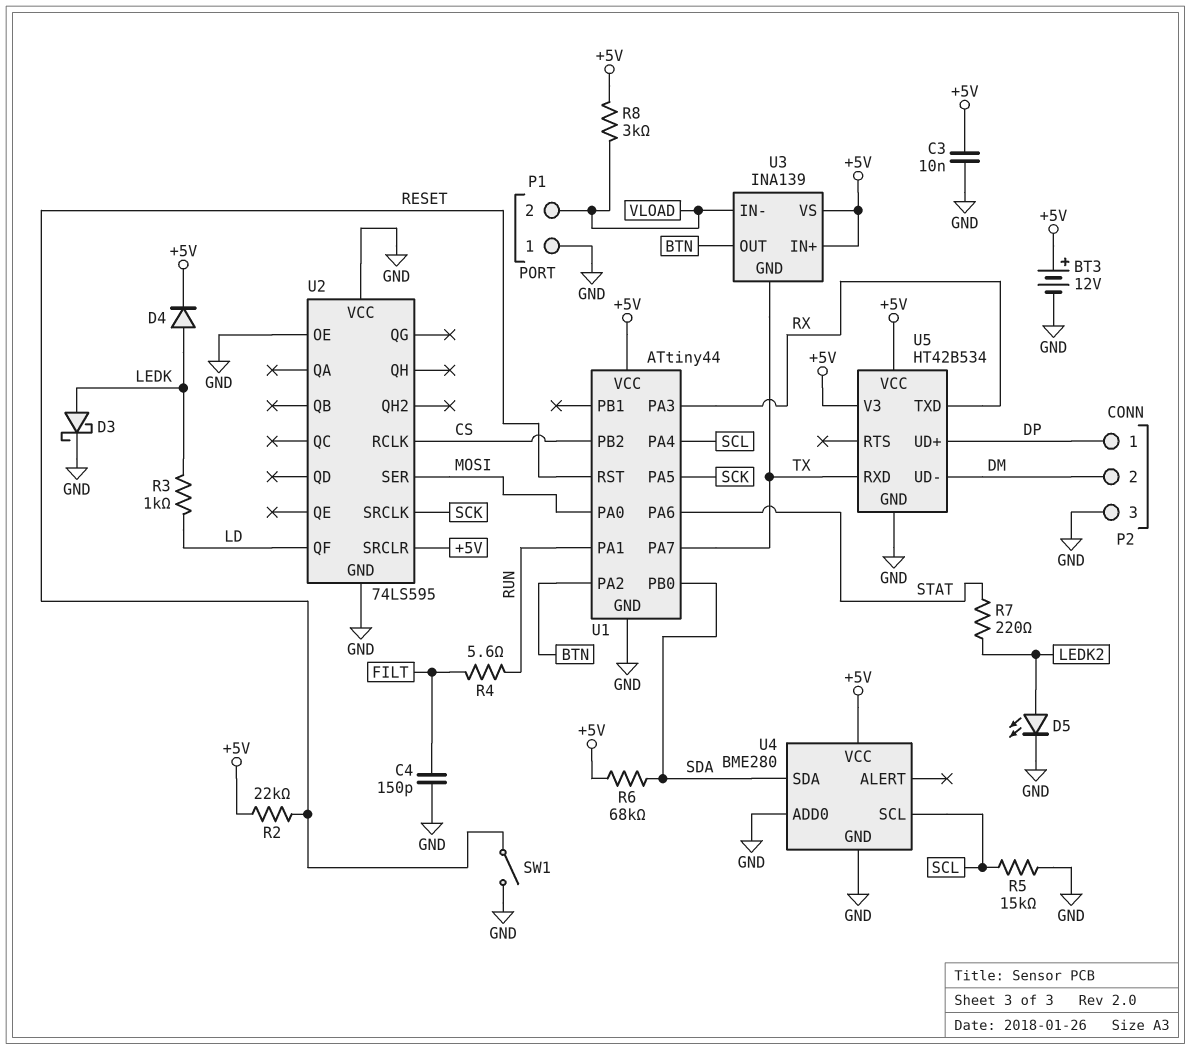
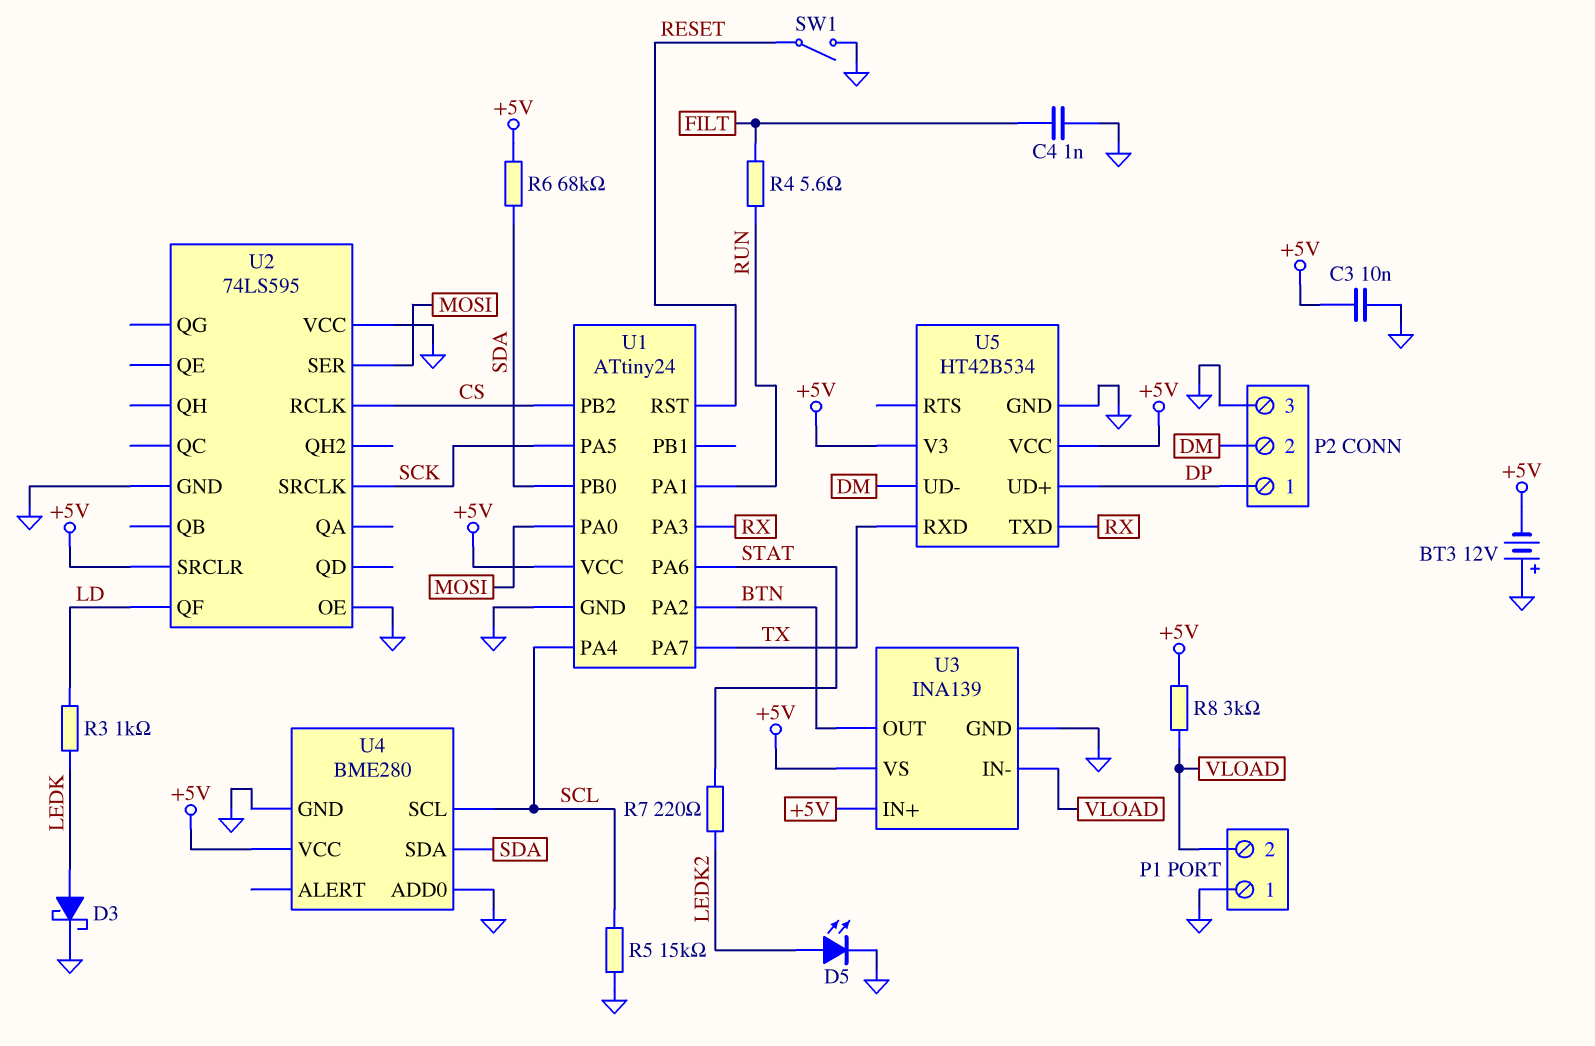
BT3: 12V (plus +5V, minus GND) -> 12V (plus GND, minus +5V)
C4: 150pF (FILT, GND) -> 1nF (FILT, GND)
D4: diode (A LEDK, K +5V) -> none
R2: 22k (+5V, RESET) -> none
U1: ATtiny44 -> ATtiny24
U3 pin GND: TX -> GND

